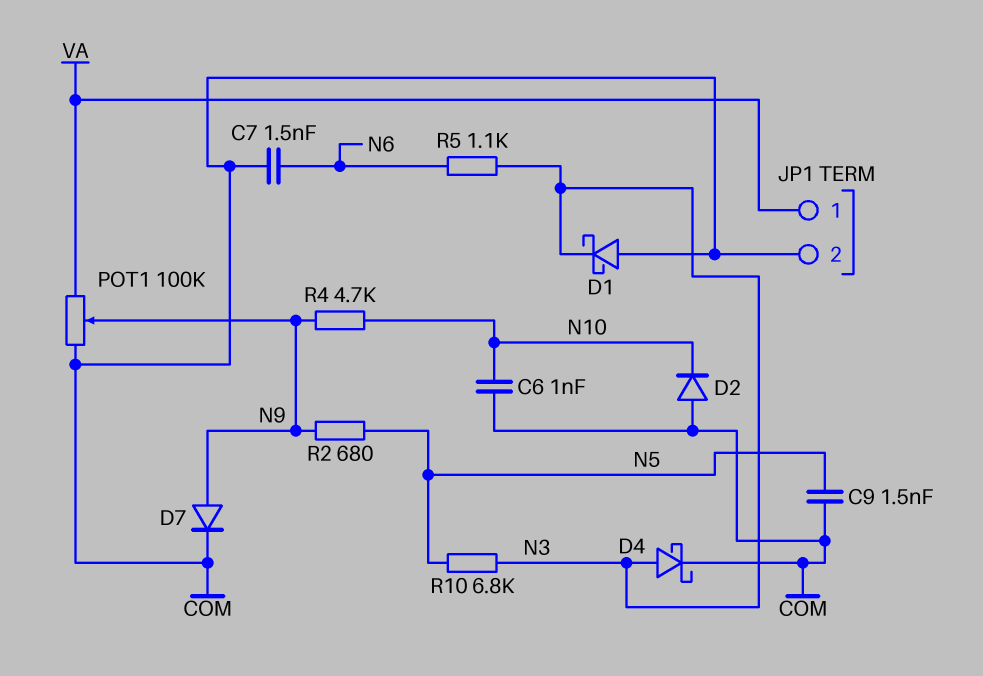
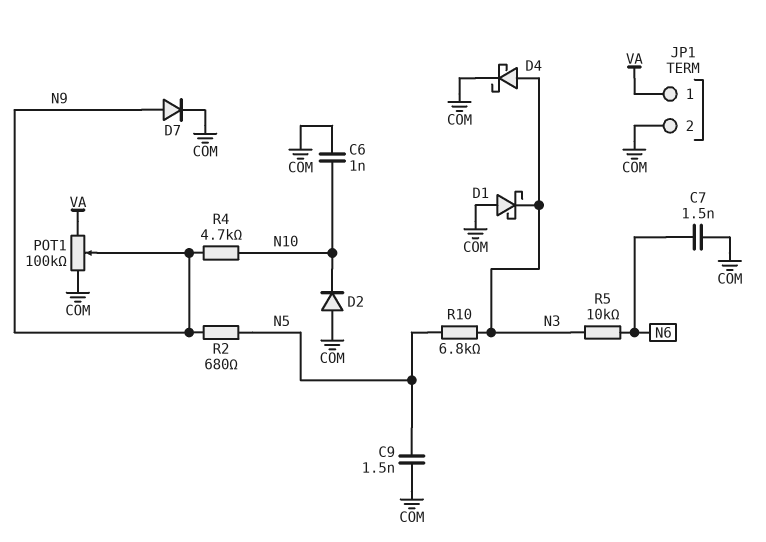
R5: 1.1k (N3, N6) -> 10k (N3, N6)

